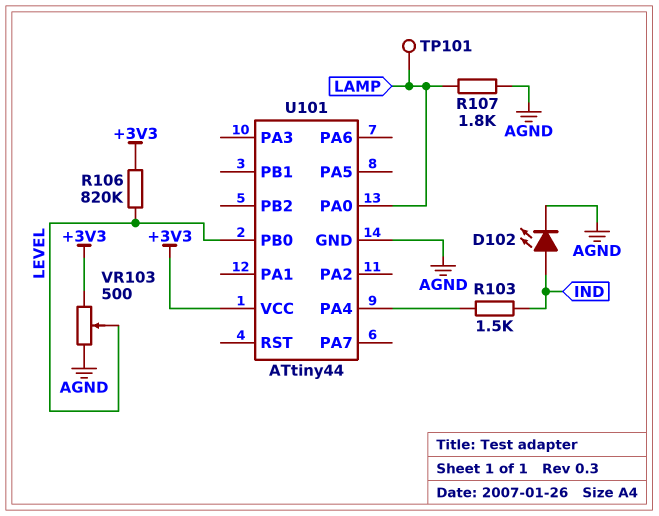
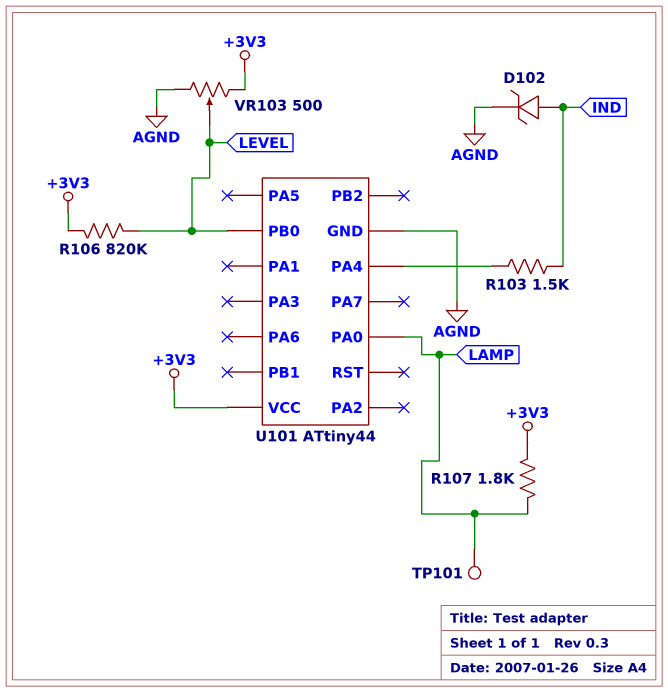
D102: LED (A IND, K AGND) -> zener (A IND, K AGND)
R107: 1.8k (AGND, LAMP) -> 1.8k (+3V3, LAMP)

